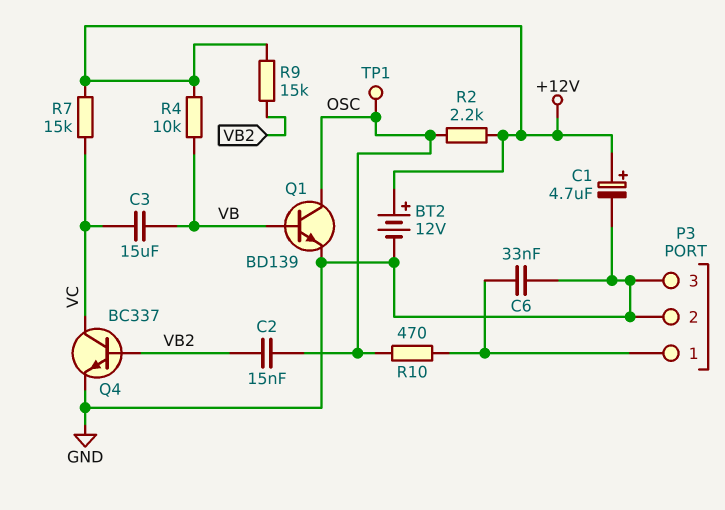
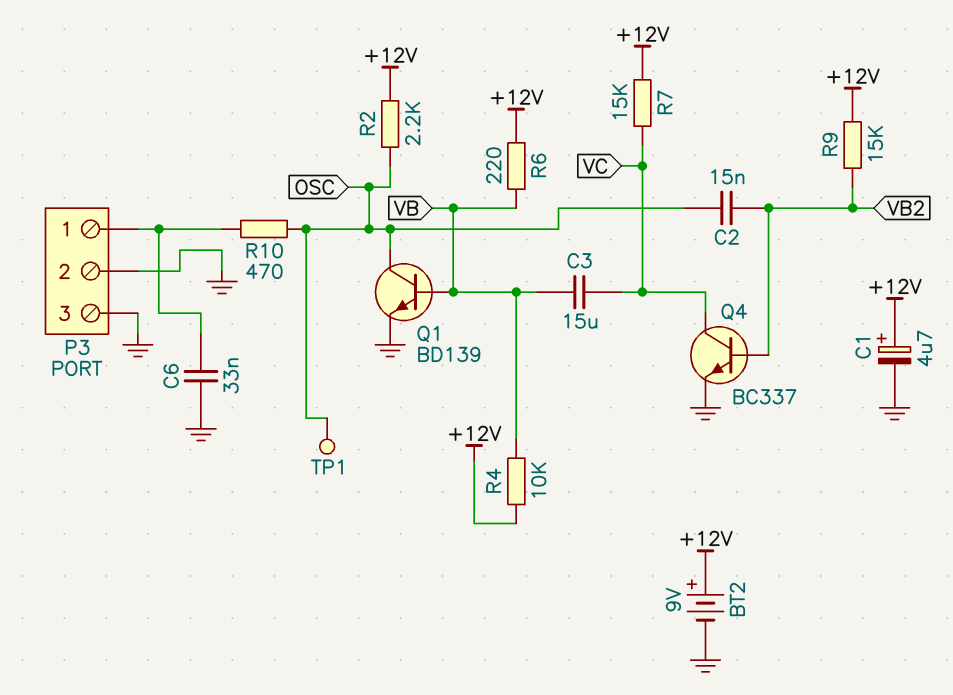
BT2: 12V (plus +12V, minus GND) -> 9V (plus +12V, minus GND)
R6: none -> 220 (+12V, VB)

